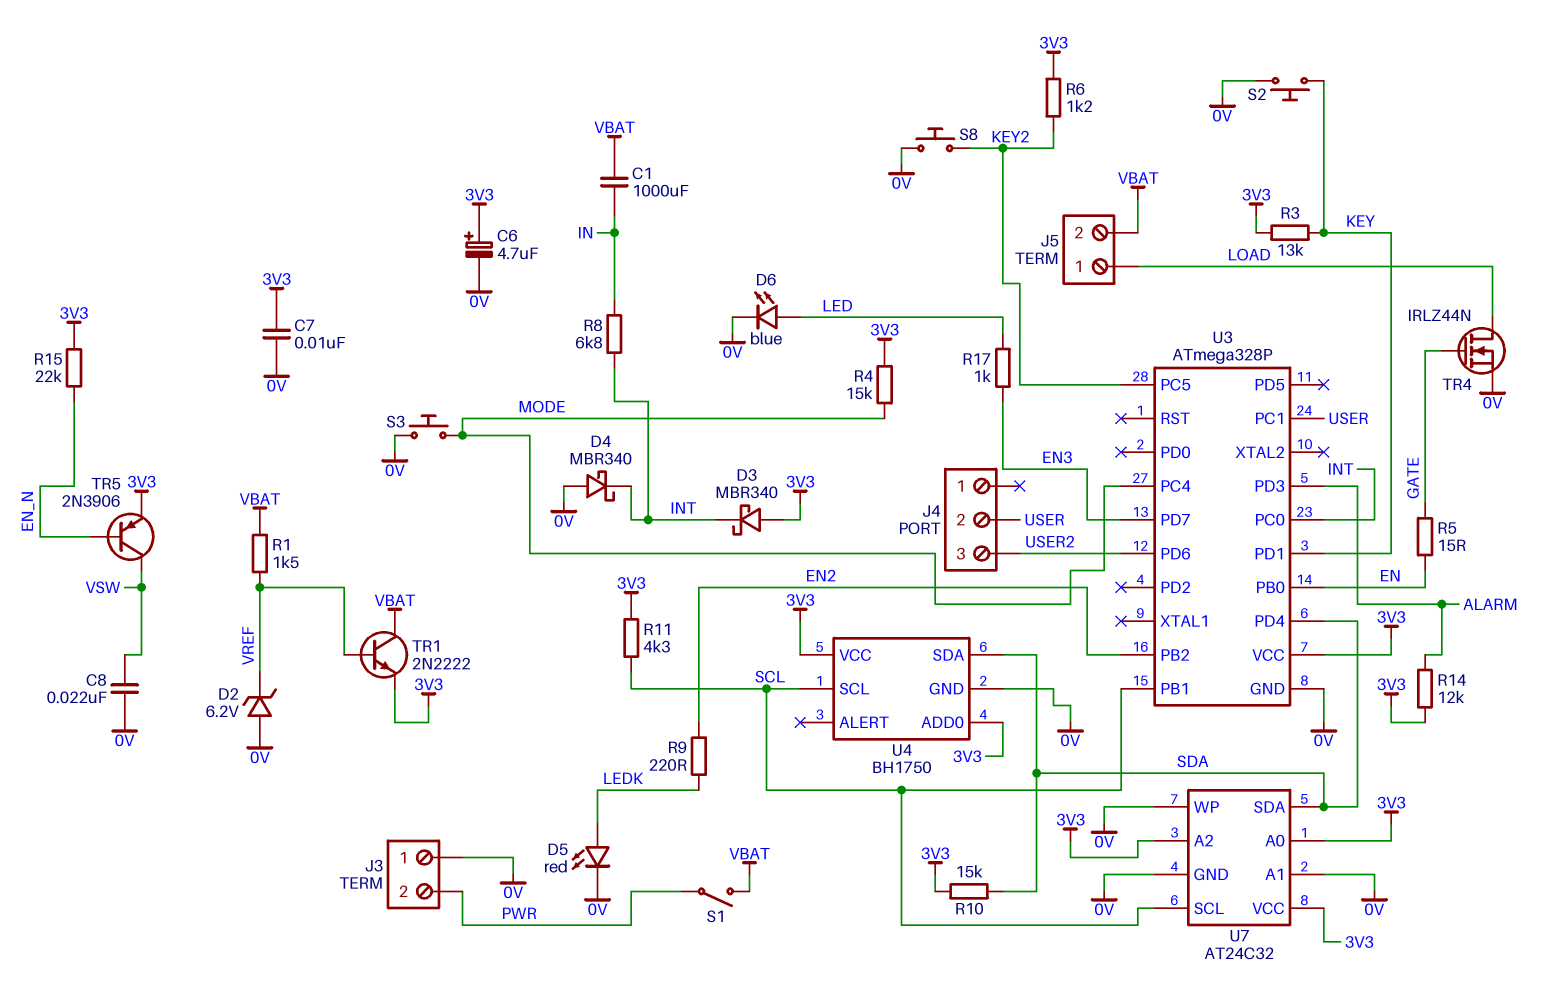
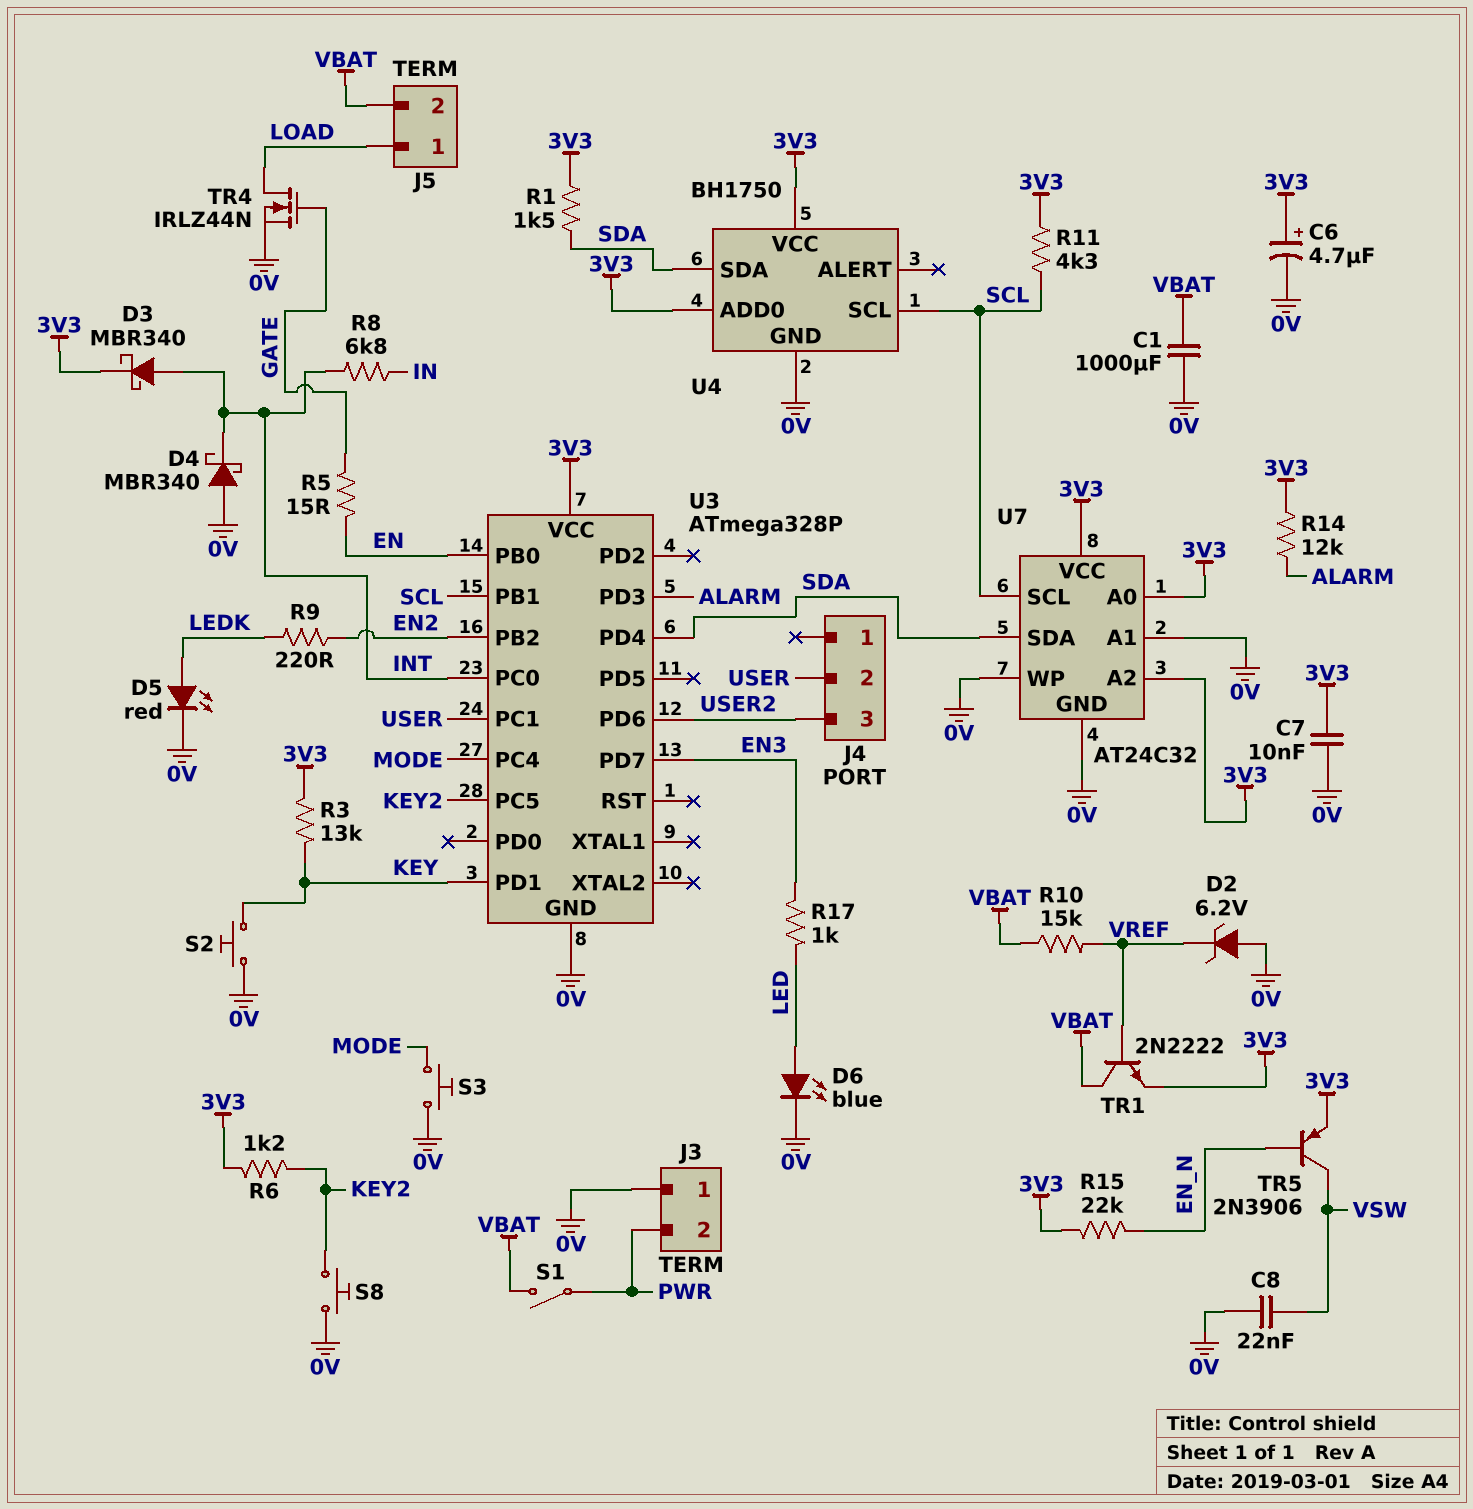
C1: 1000uF (IN, VBAT) -> 1000uF (0V, VBAT)
D3: schottky MBR340 (A 3V3, K INT) -> schottky MBR340 (A INT, K 3V3)
R1: 1.5k (VBAT, VREF) -> 1.5k (3V3, SDA)
R4: 15k (3V3, MODE) -> none
R10: 15k (3V3, SDA) -> 15k (VBAT, VREF)

